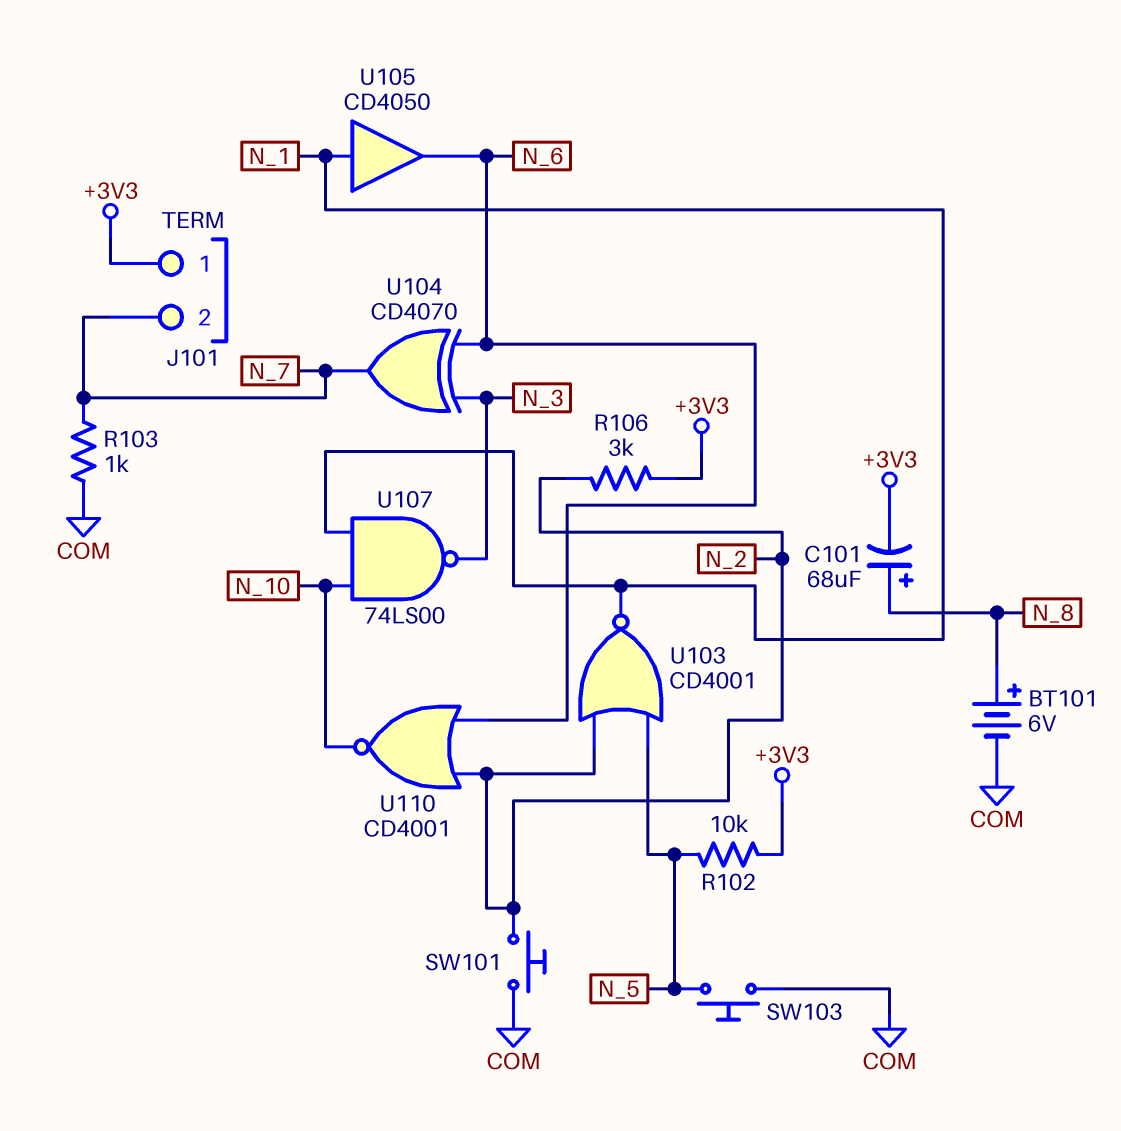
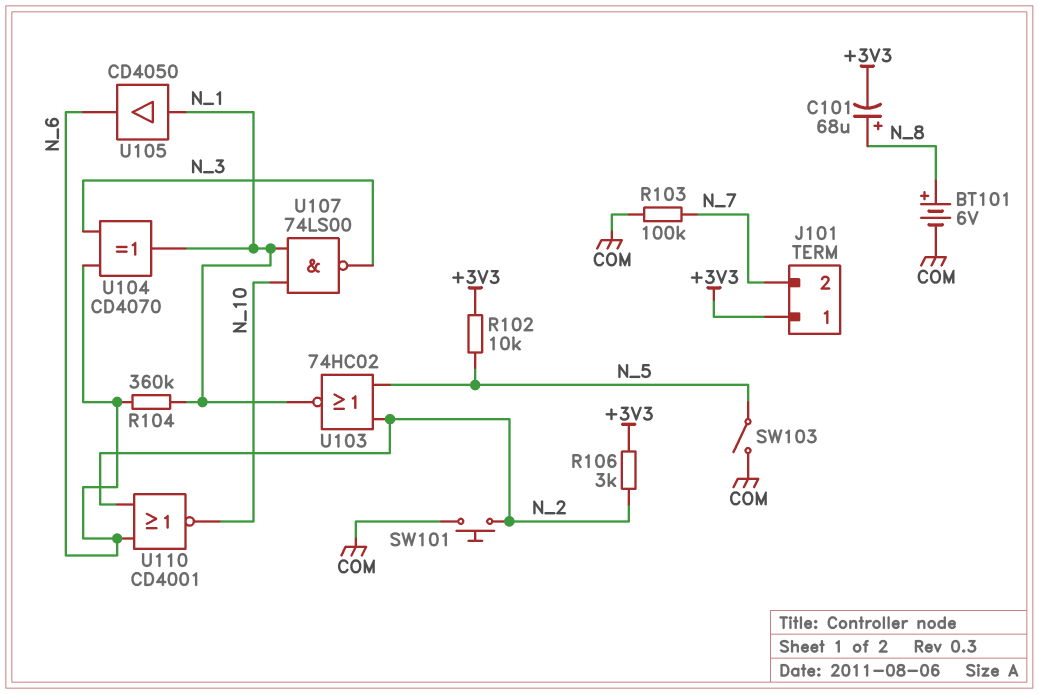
R103: 1k (COM, N_7) -> 100k (COM, N_7)
R104: none -> 360k (N_1, N_6)
SW103: button (COM, N_5) -> switch (COM, N_5)
U103: NOR CD4001 (in N_2, in N_5, out N_1) -> NOR 74HC02 (in N_2, in N_5, out N_1)
U104: XOR CD4070 (in N_3, in N_6, out N_7) -> XOR CD4070 (in N_3, in N_6, out N_1)

